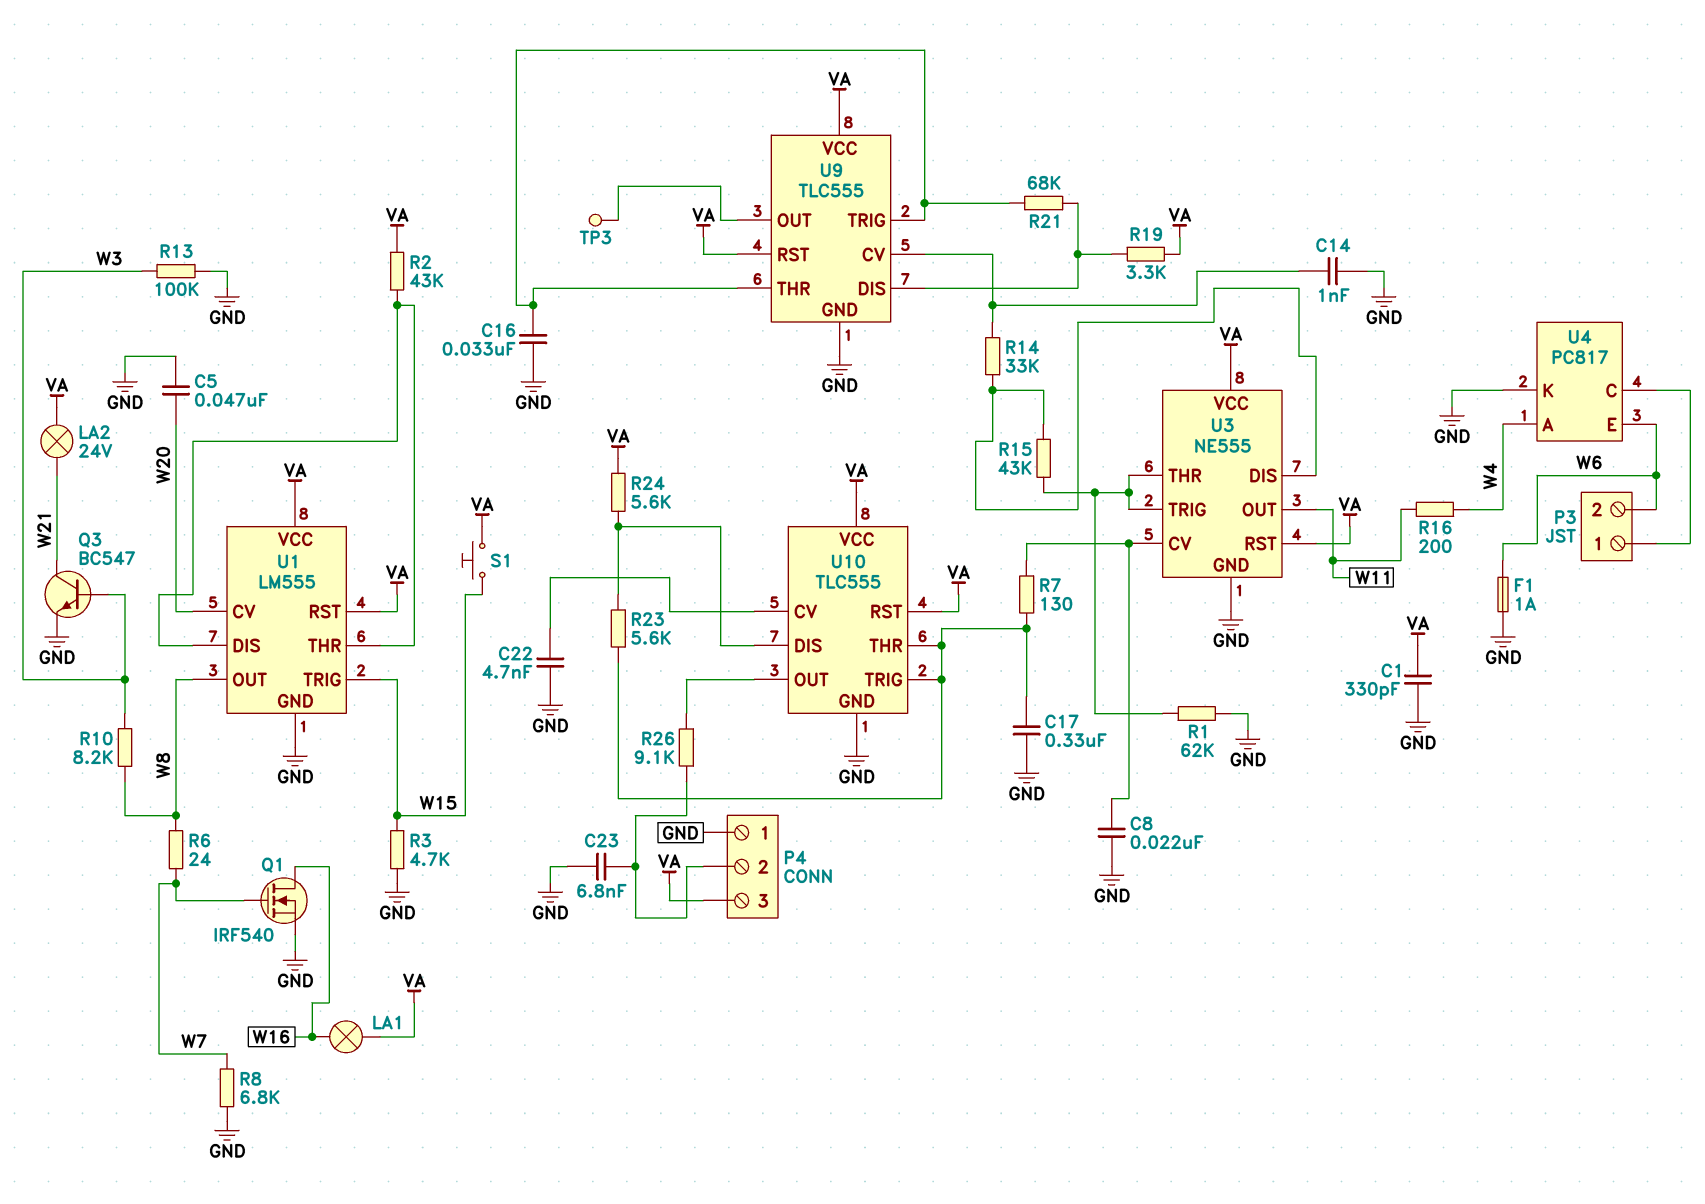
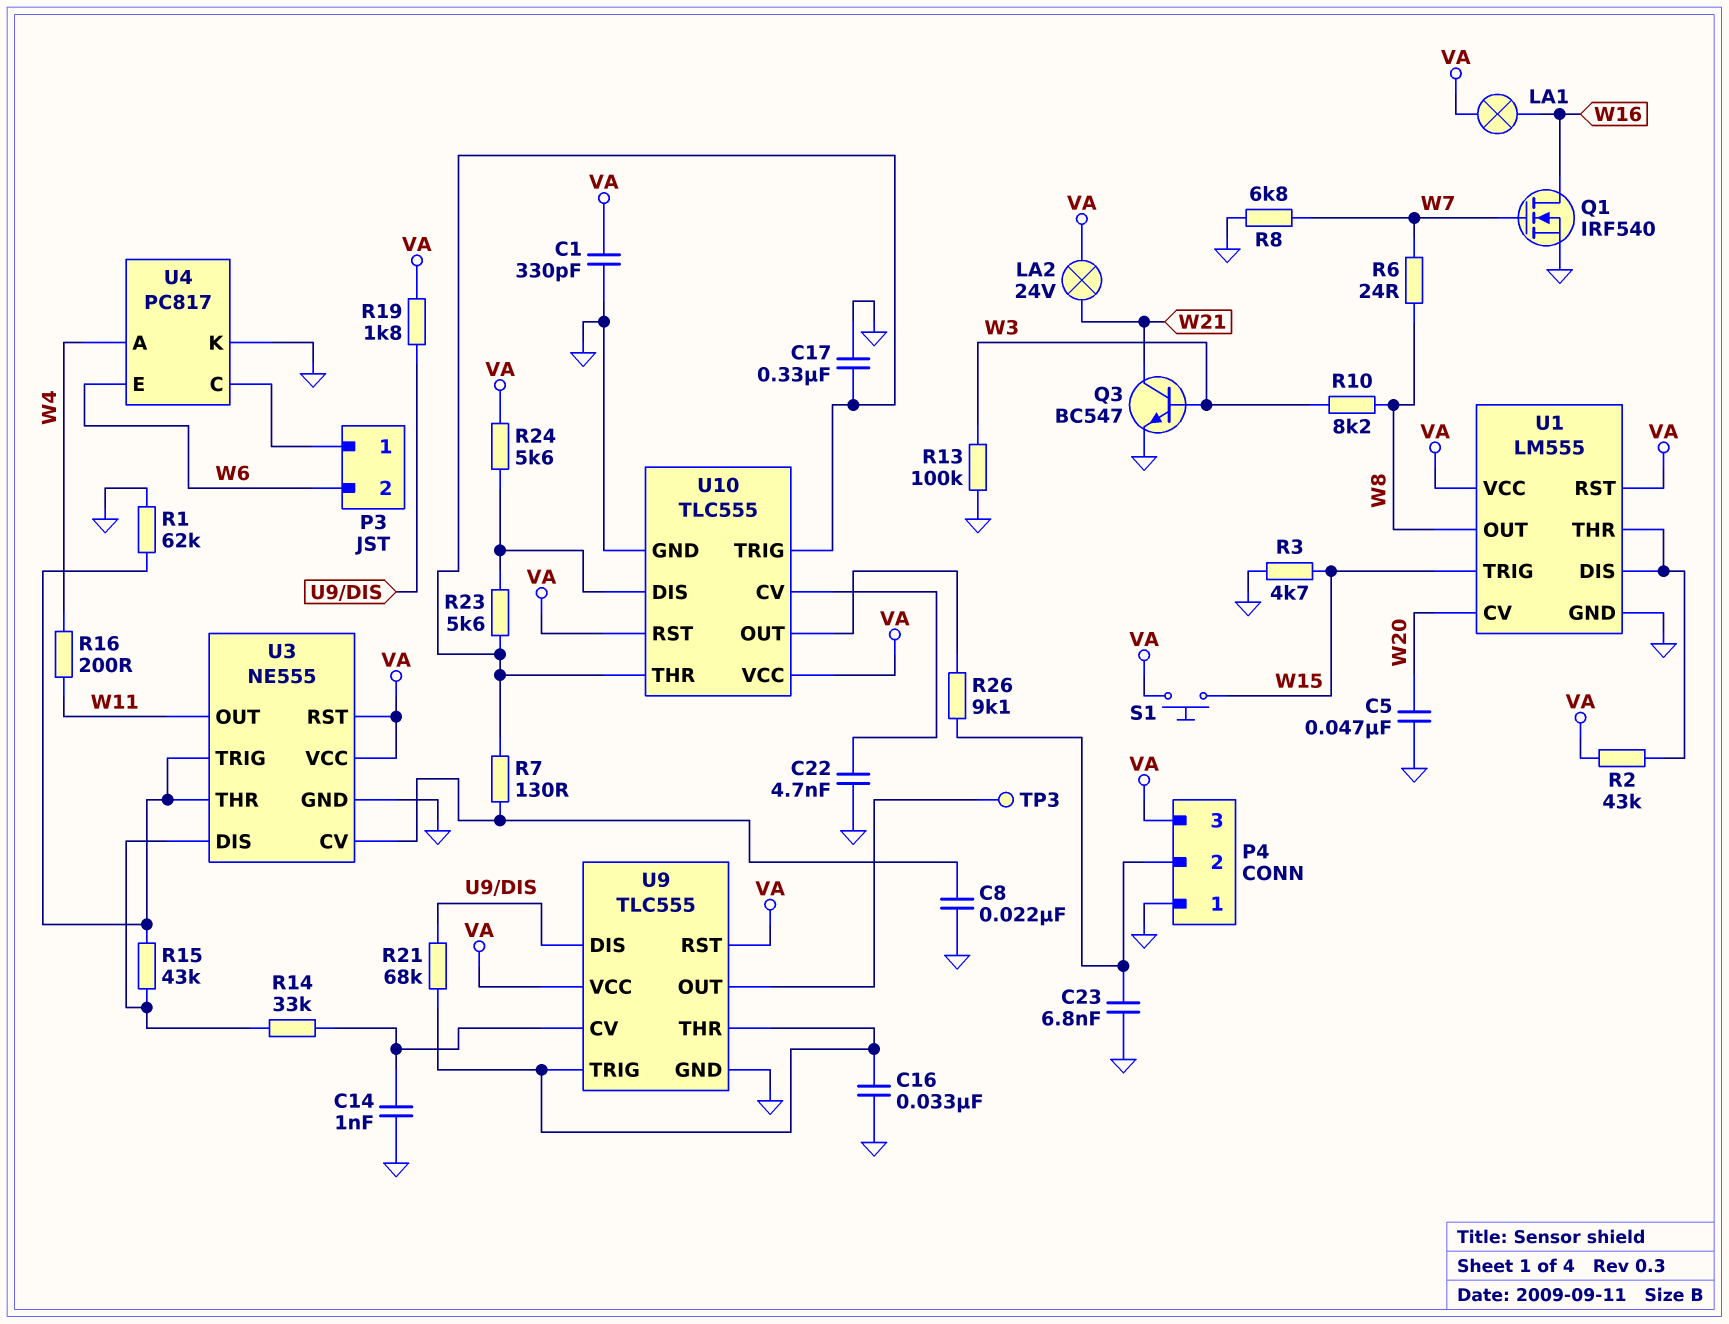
F1: 1A (GND, W6) -> none
R19: 3.3k (U9/DIS, VA) -> 1.8k (U9/DIS, VA)

